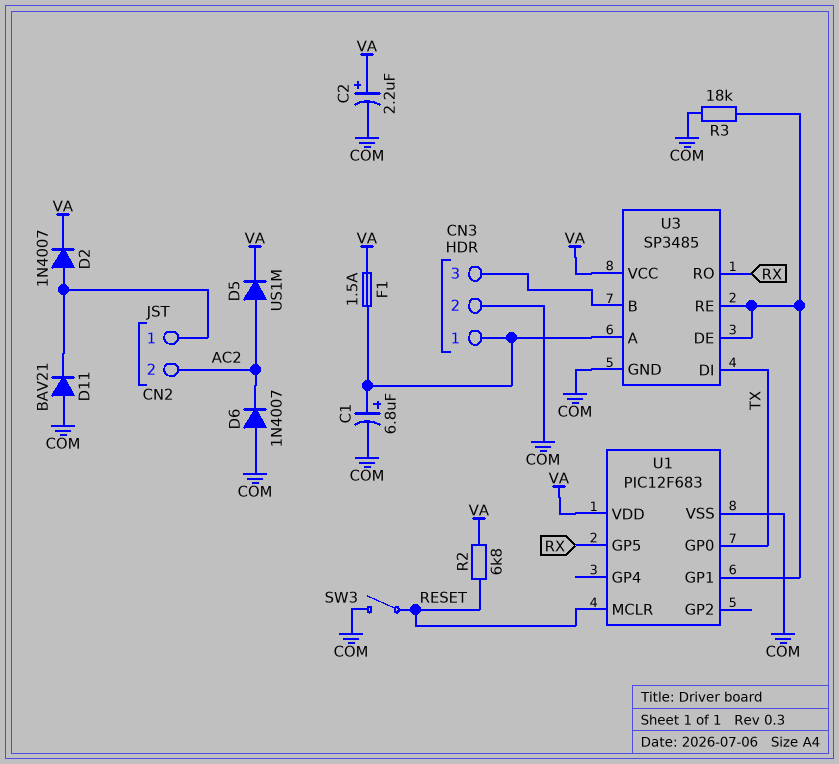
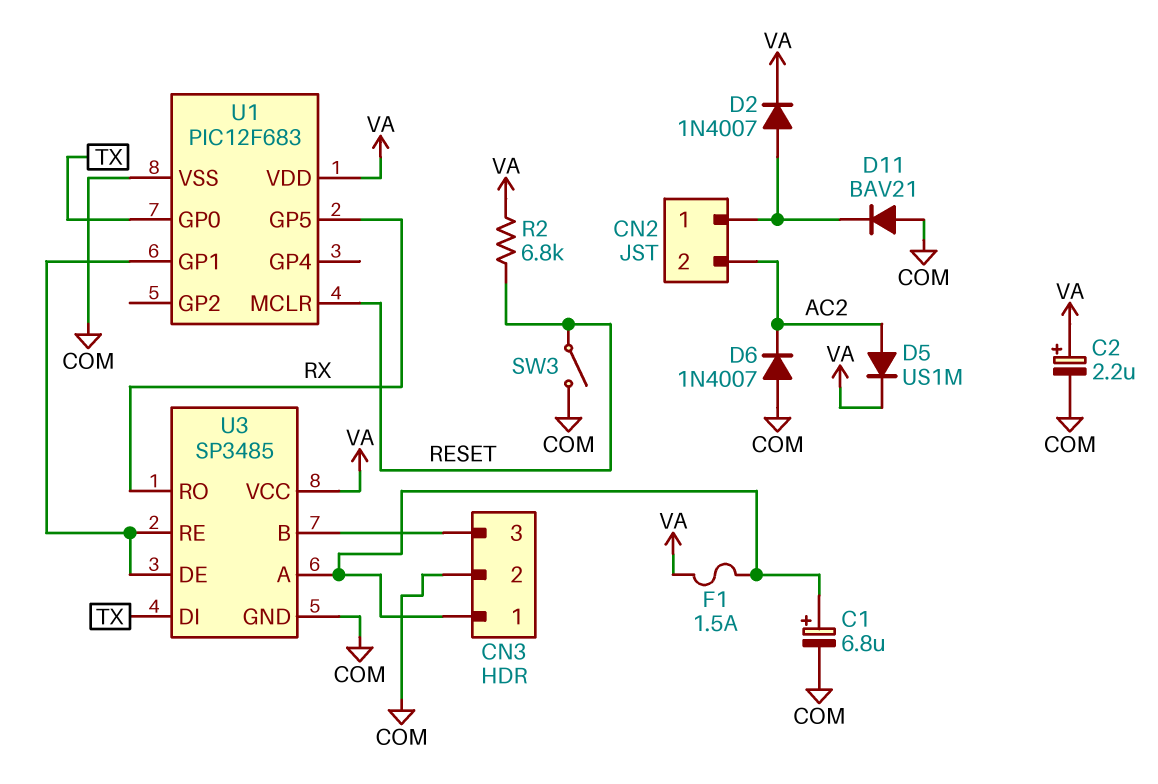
R3: 18k (COM, U1/GP1) -> none

